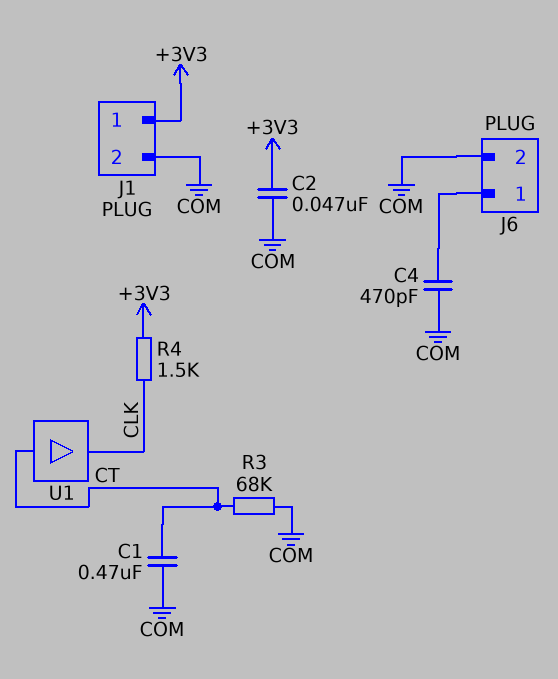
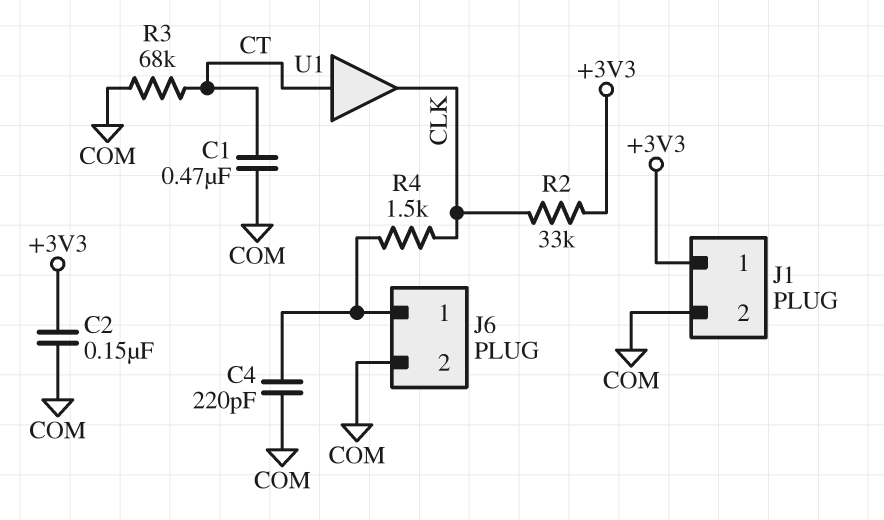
C2: 47nF (+3V3, COM) -> 150nF (+3V3, COM)
C4: 470pF (COM, J6/1) -> 220pF (COM, J6/1)
R2: none -> 33k (+3V3, CLK)
R4: 1.5k (+3V3, CLK) -> 1.5k (CLK, J6/1)

